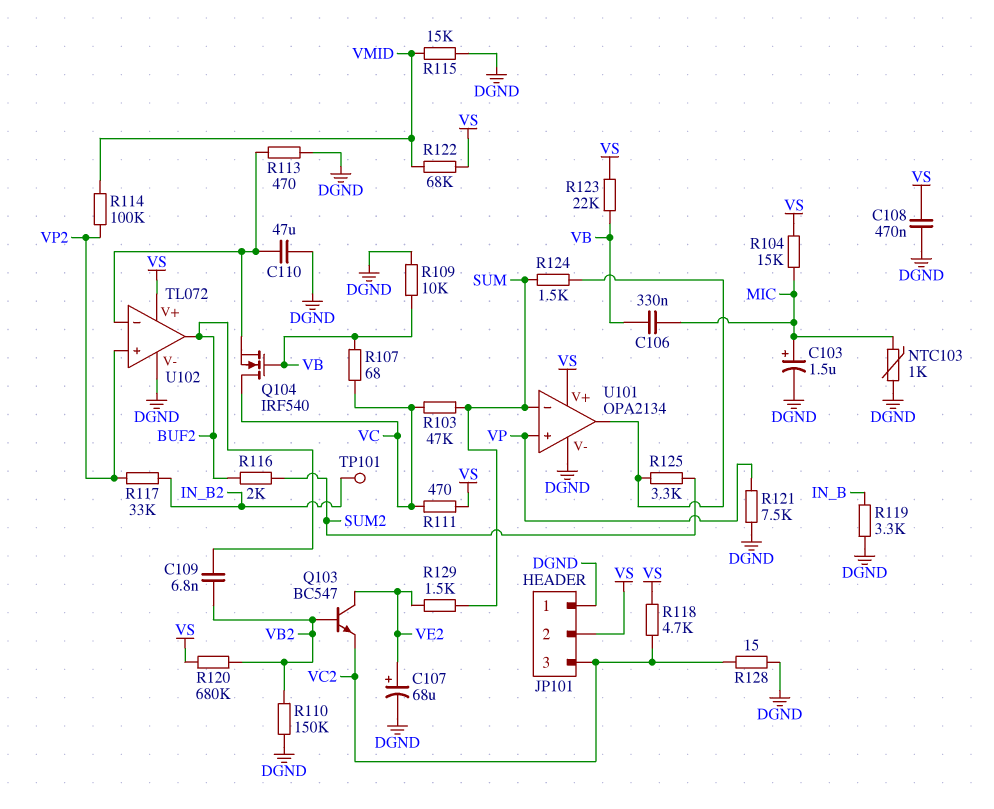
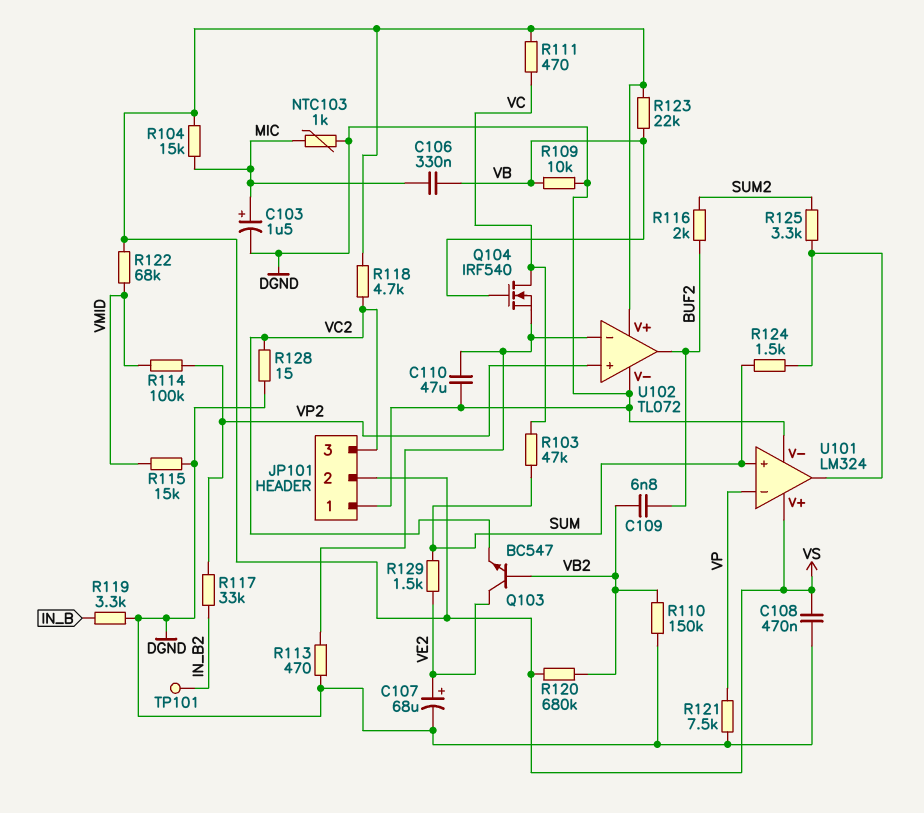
R107: 68 (VB, VC) -> none
U101: OPA2134 -> LM324
U101 pin in+: VP -> SUM
U101 pin in-: SUM -> VP

